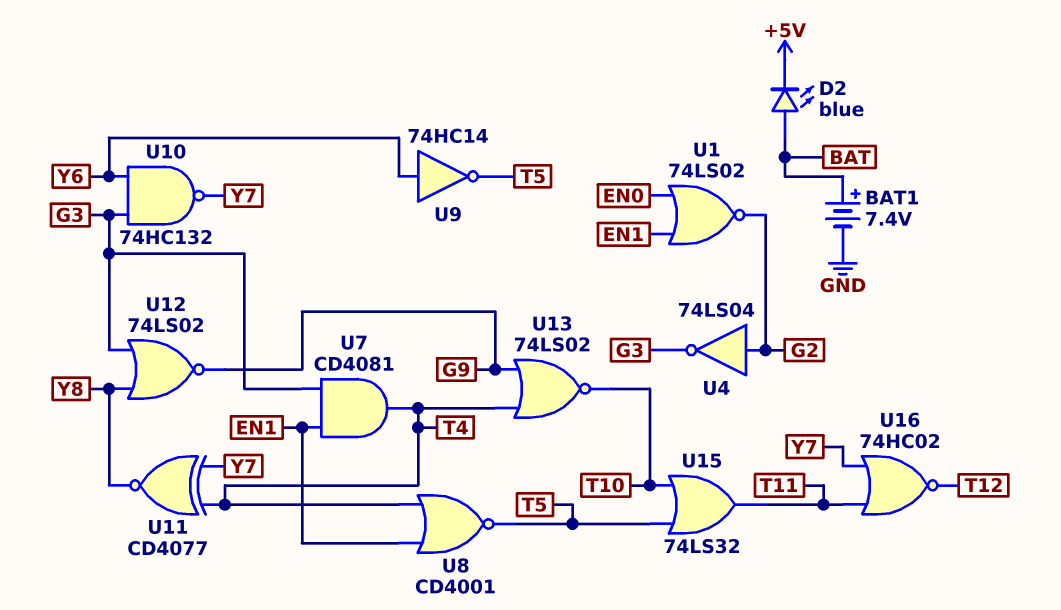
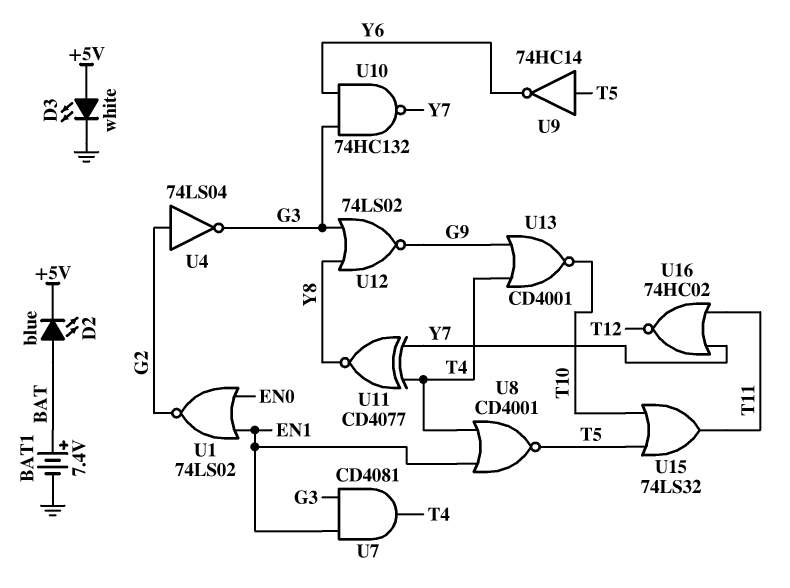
D3: none -> LED white (A +5V, K GND)
U9: NOT 74HC14 (in Y6, out T5) -> NOT 74HC14 (in T5, out Y6)
U13: NOR 74LS02 (in G9, in T4, out T10) -> NOR CD4001 (in G9, in T4, out T10)

